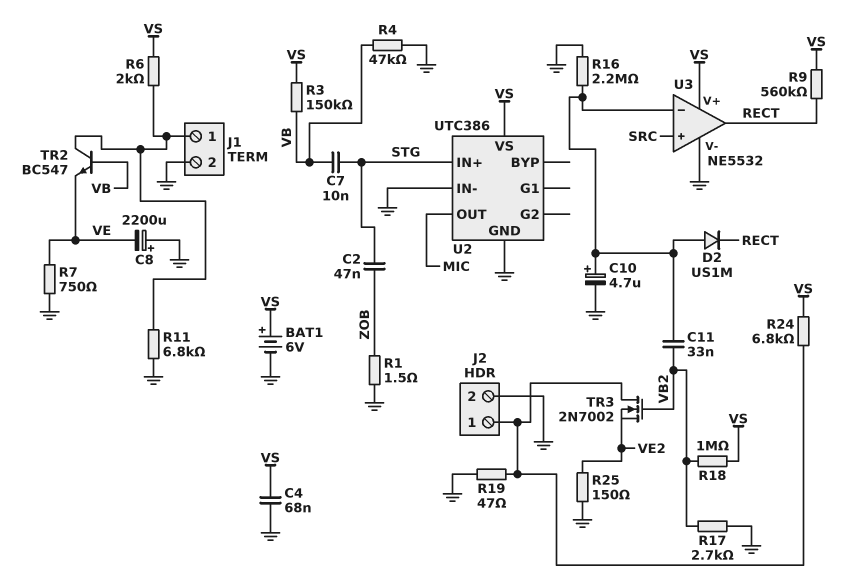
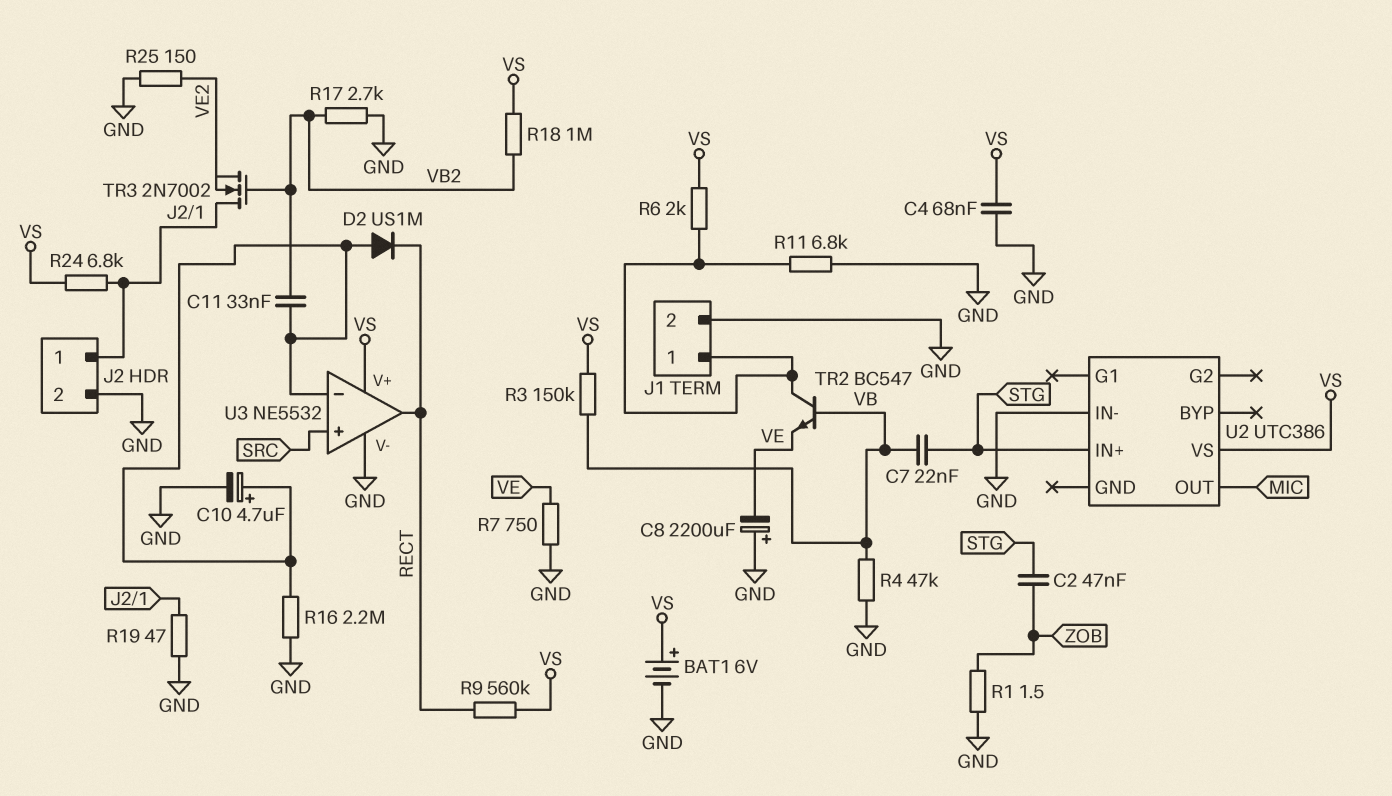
C7: 10nF (STG, VB) -> 22nF (STG, VB)
U2 pin GND: GND -> none

